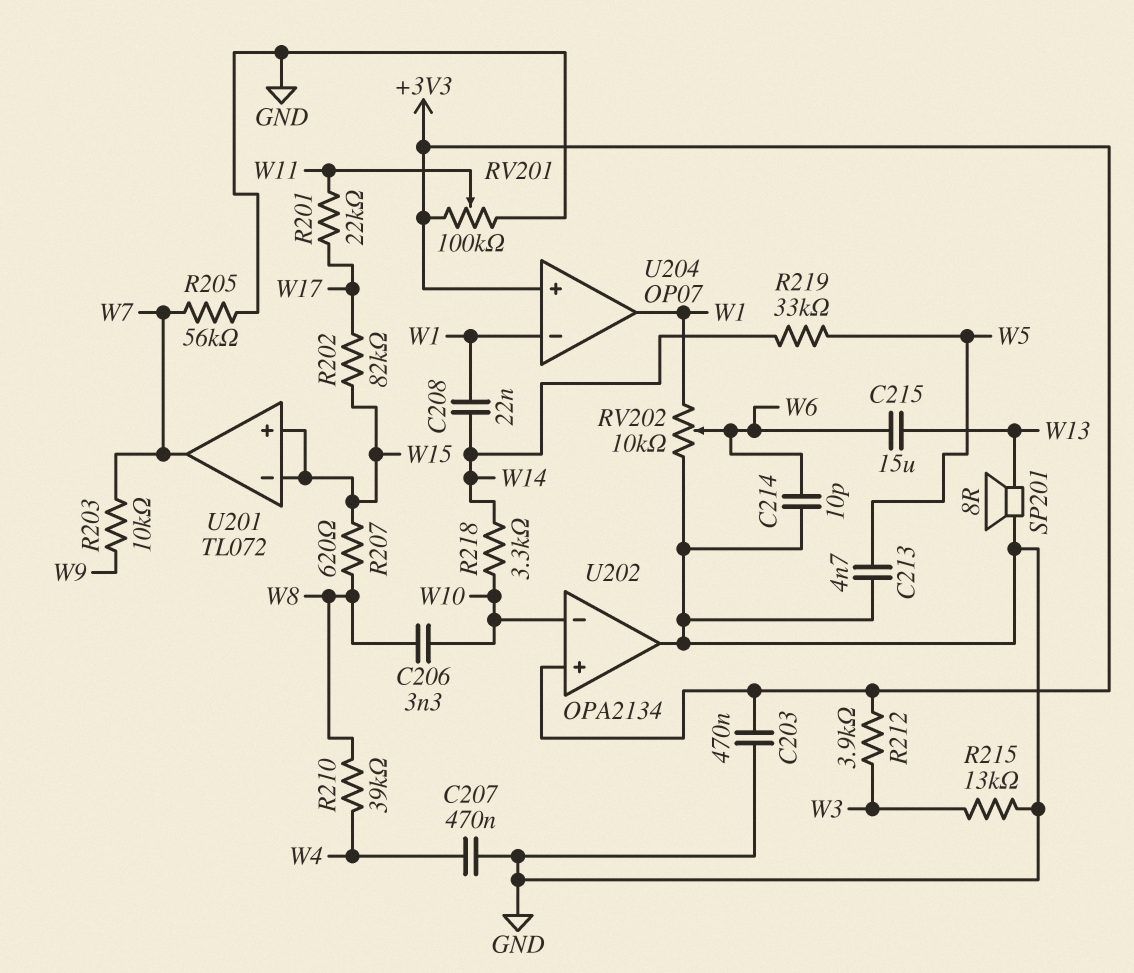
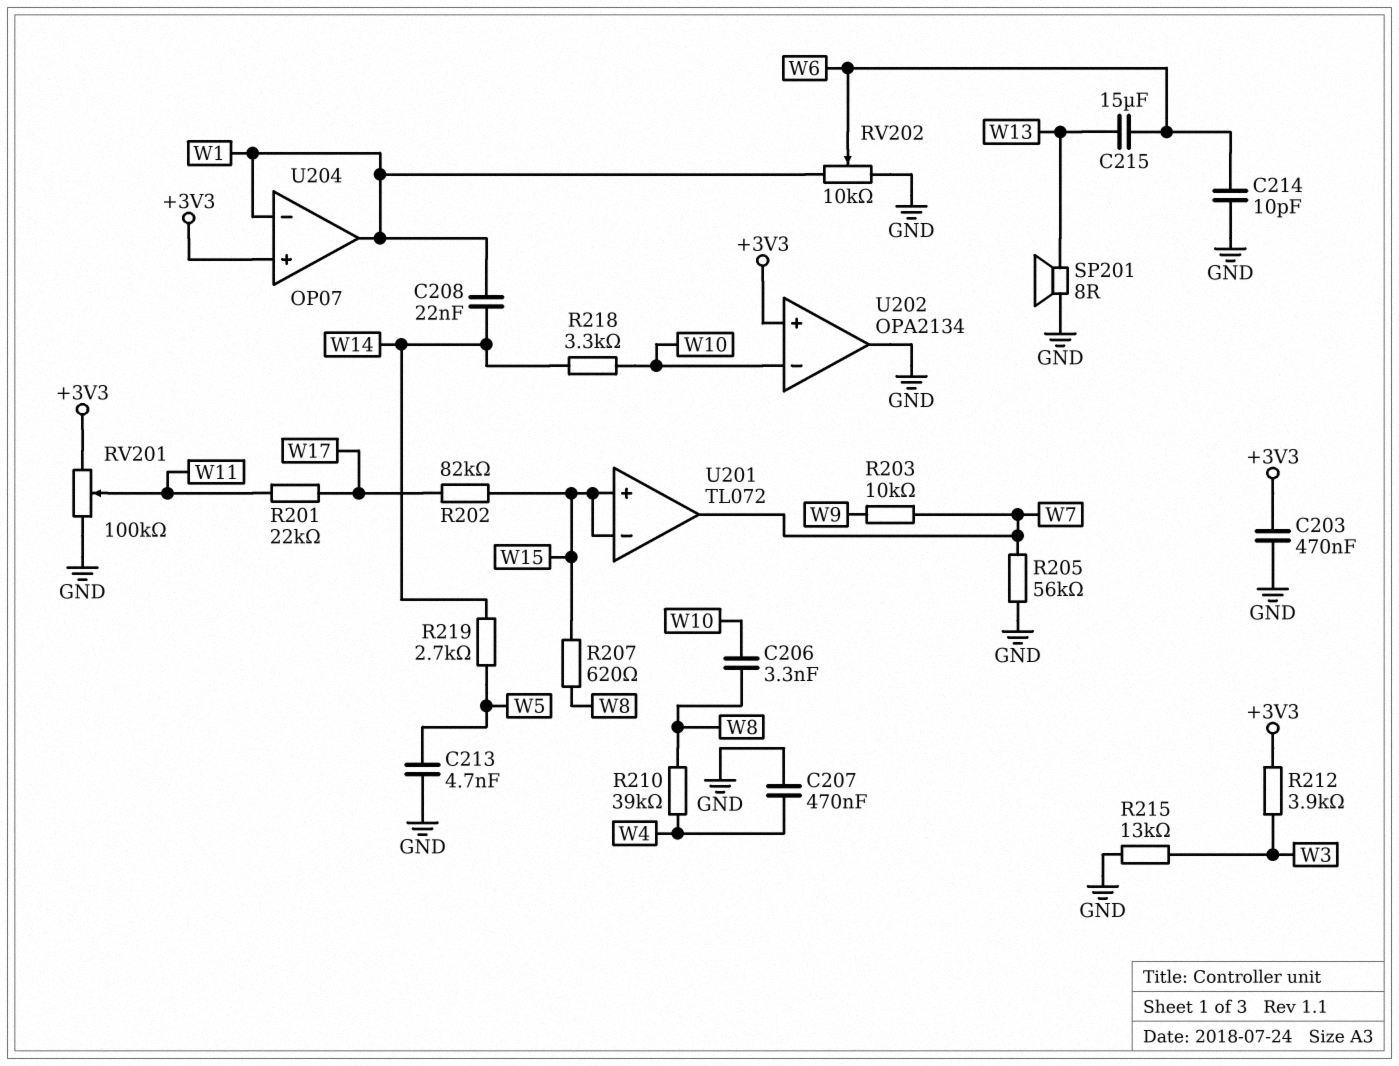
R219: 33k (W5, W14) -> 2.7k (W5, W14)

